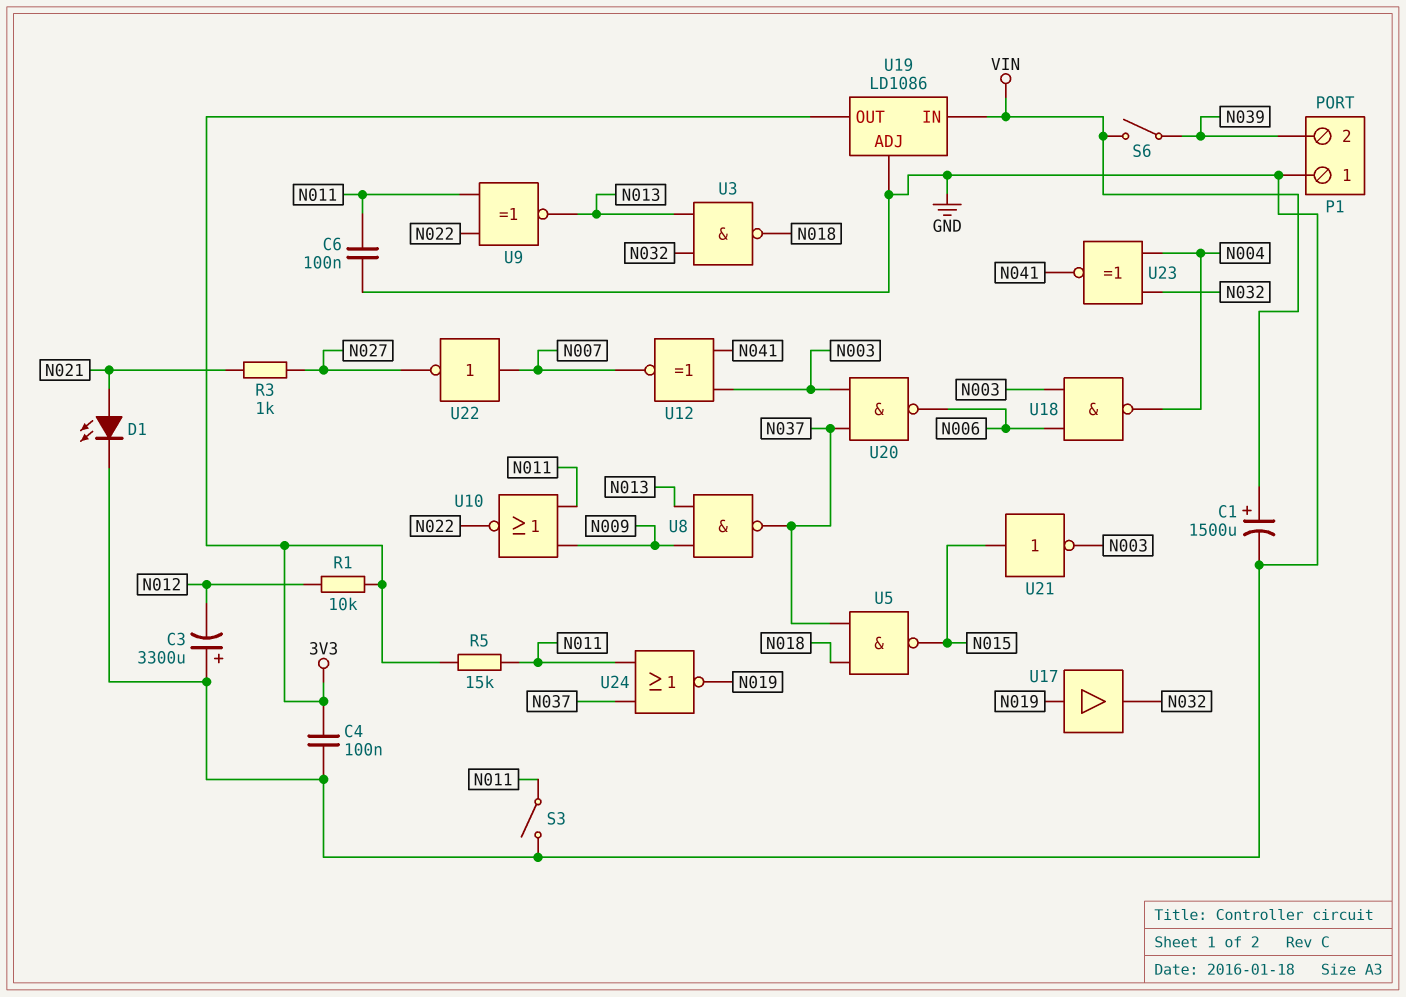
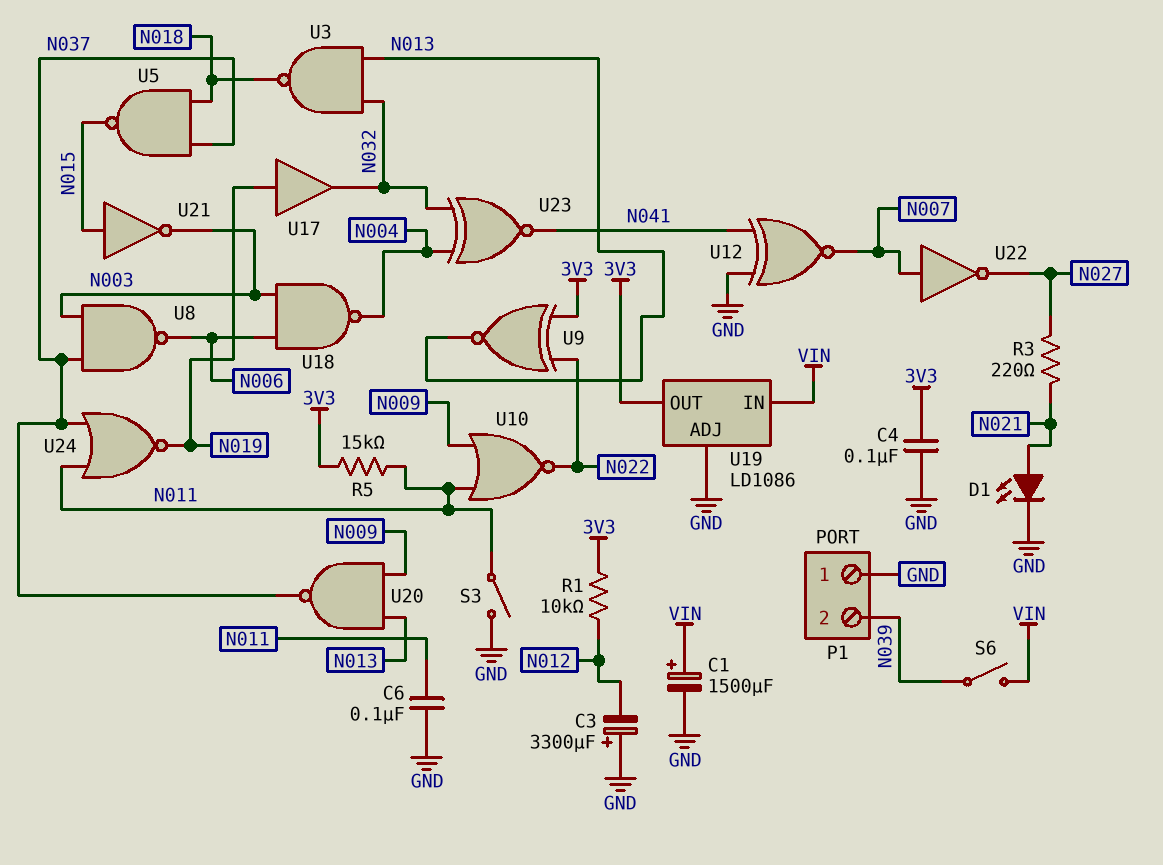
R3: 1k (N021, N027) -> 220 (N021, N027)
U8: NAND (in N009, in N013, out N037) -> NAND (in N003, in N037, out N006)
U9: XNOR (in N011, in N022, out N013) -> XNOR (in 3V3, in N022, out N013)
U12: XNOR (in N003, in N041, out N007) -> XNOR (in GND, in N041, out N007)
U20: NAND (in N003, in N037, out N006) -> NAND (in N009, in N013, out N037)

